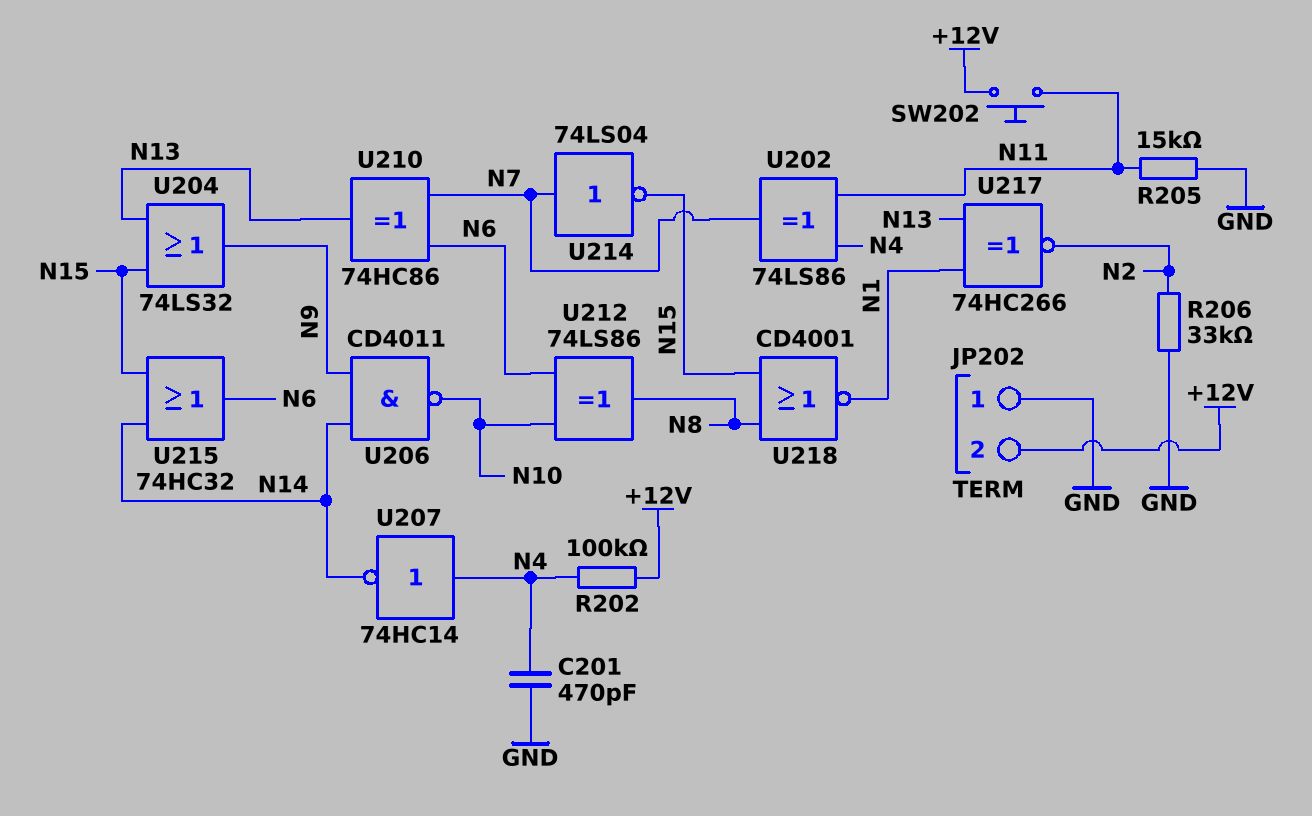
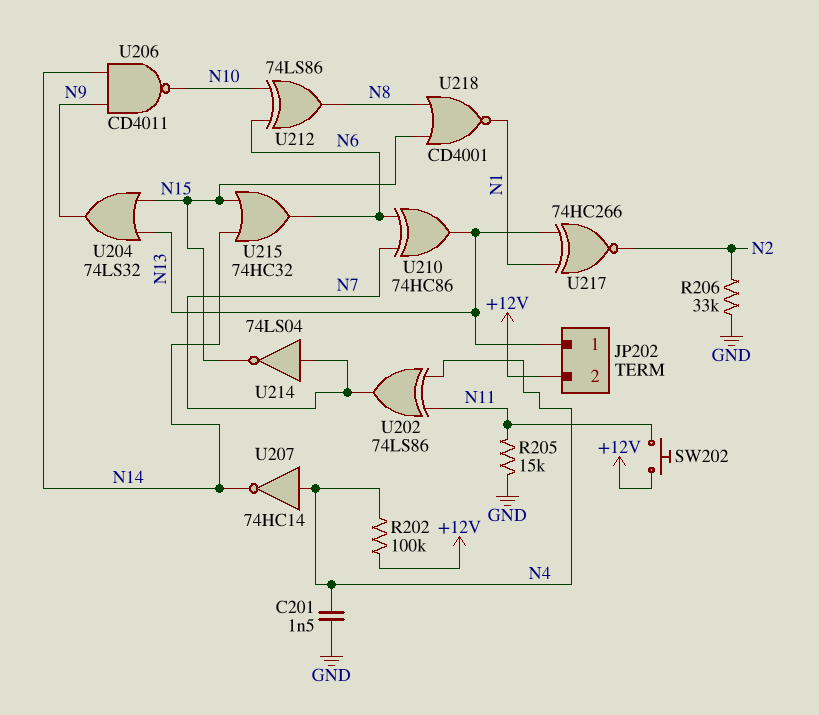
C201: 470pF (GND, N4) -> 1.5nF (GND, N4)
JP202 pin 1: GND -> N13

